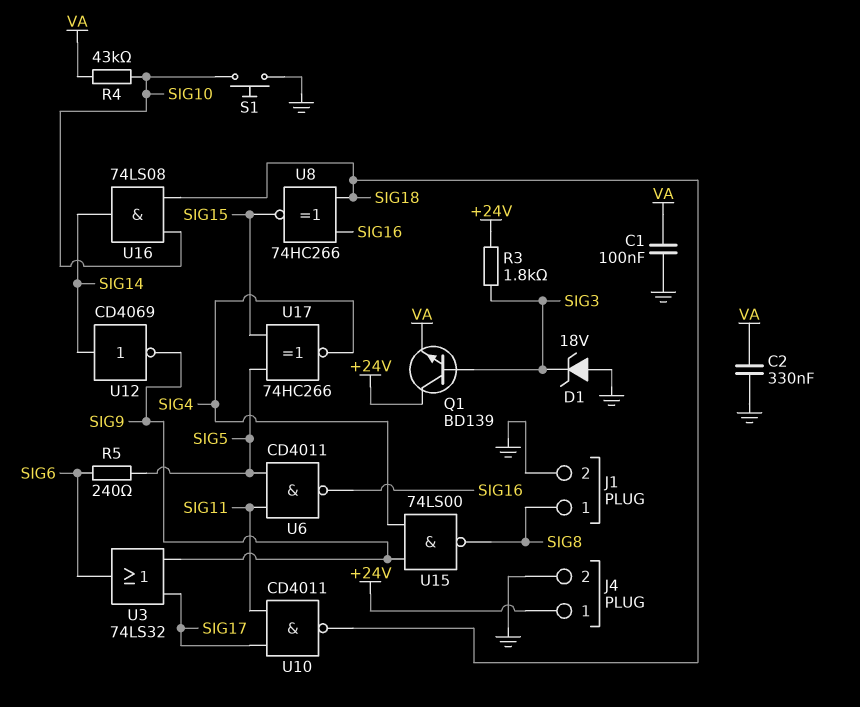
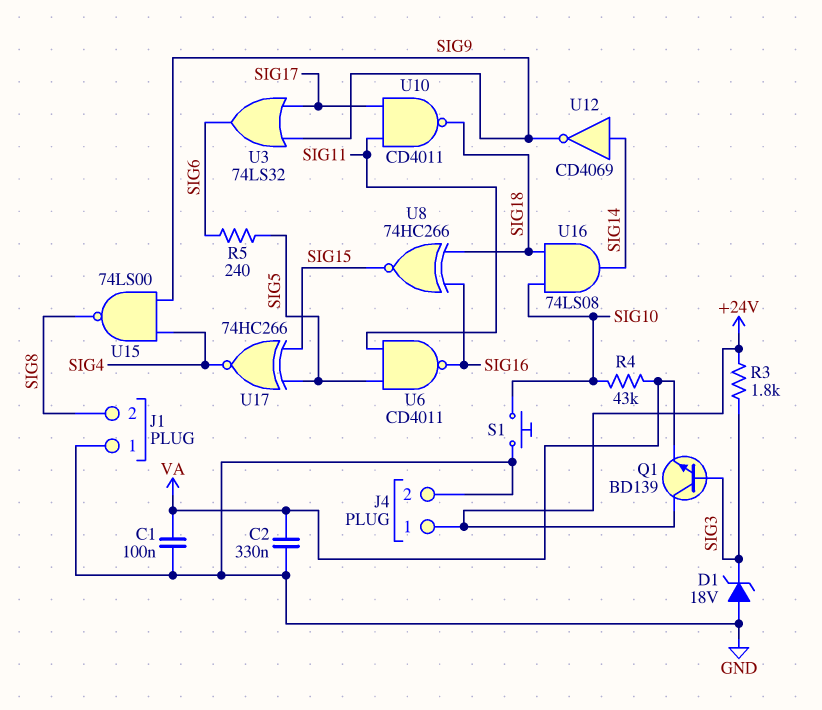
J1 pin 1: SIG8 -> GND
J1 pin 2: GND -> SIG8

